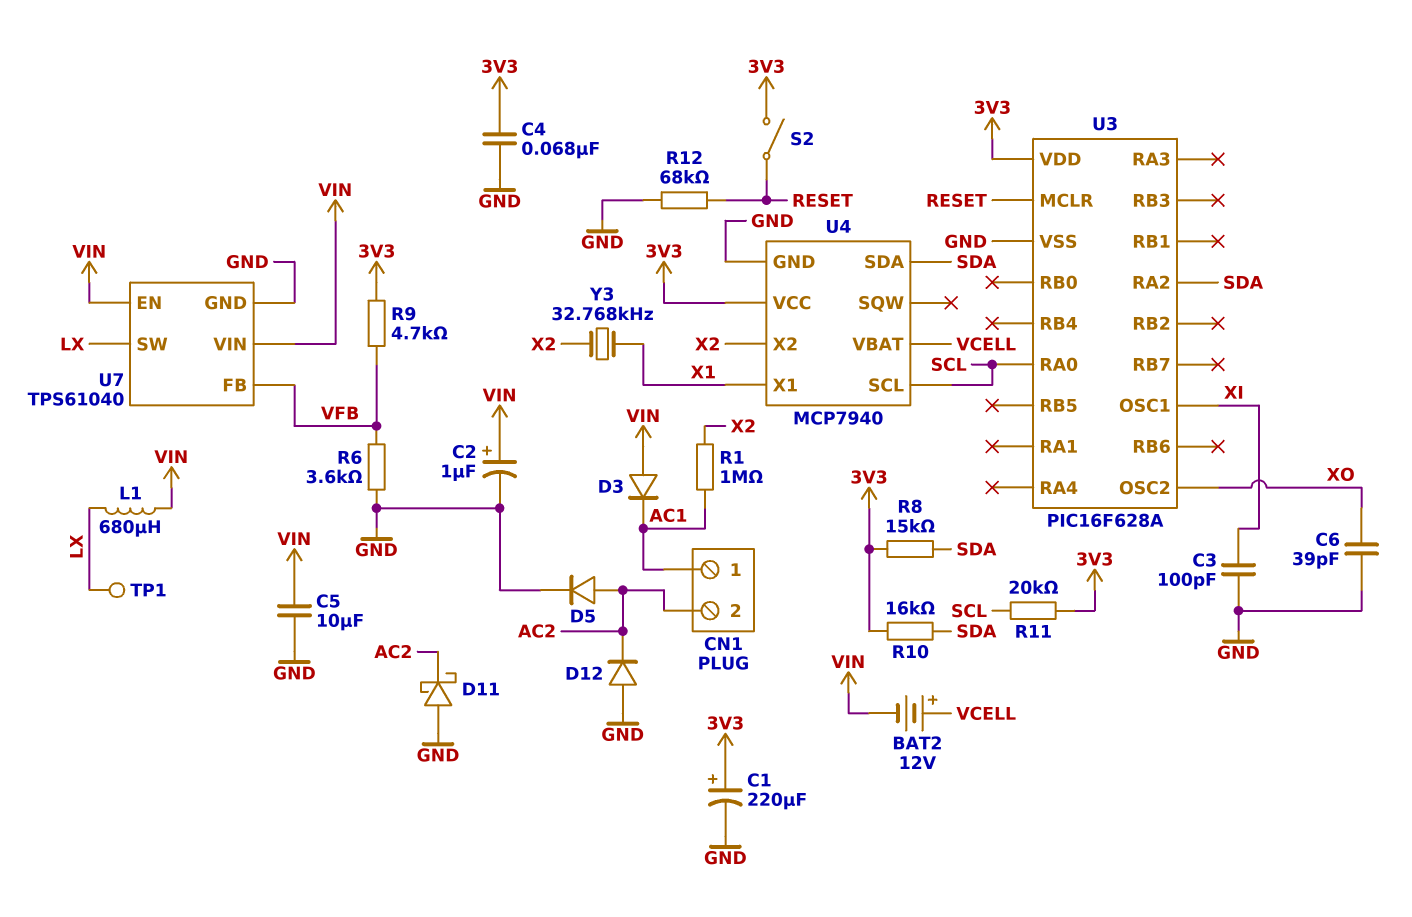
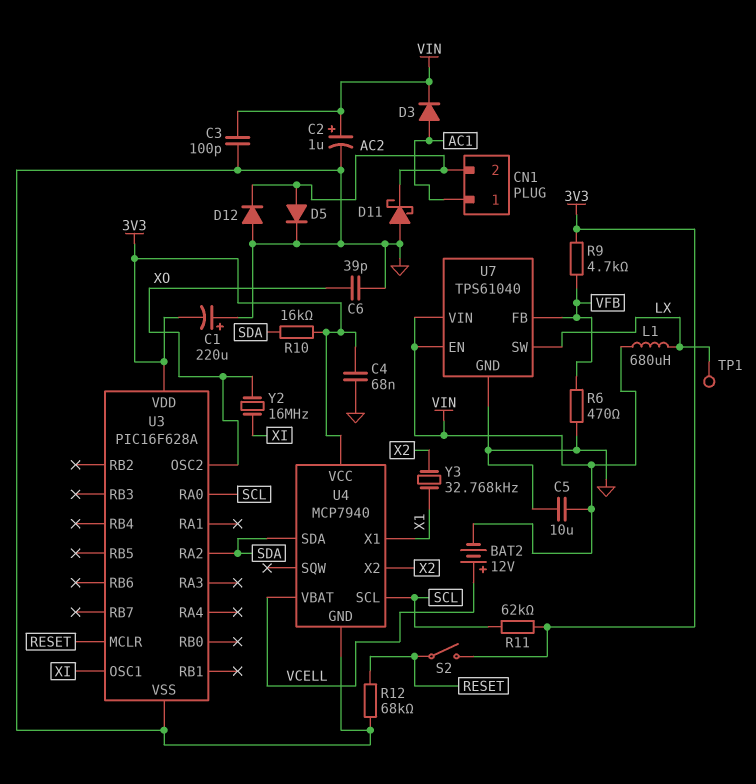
C1: 220uF (plus 3V3, minus GND) -> 220uF (plus GND, minus 3V3)
C3: 100pF (GND, XI) -> 100pF (GND, VIN)
D3: diode (A VIN, K AC1) -> diode (A AC1, K VIN)
R1: 1M (AC1, X2) -> none
R6: 3.6k (GND, VFB) -> 470 (GND, VFB)
R8: 15k (3V3, SDA) -> none
R11: 20k (3V3, SCL) -> 62k (3V3, SCL)
Y2: none -> 16MHz (XI, XO)

